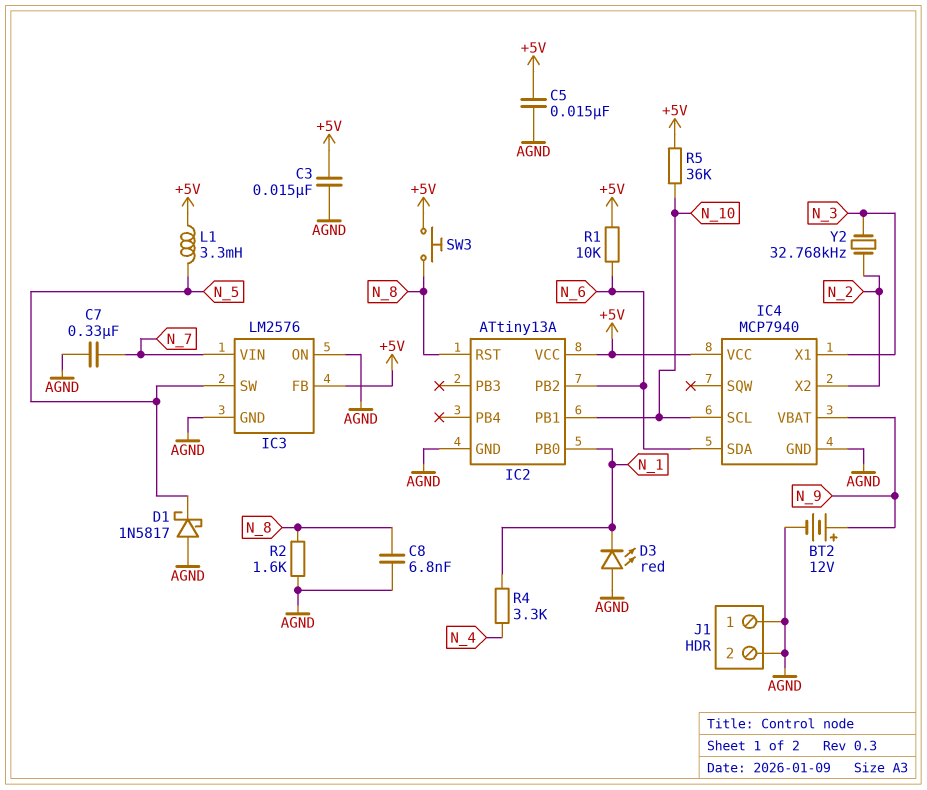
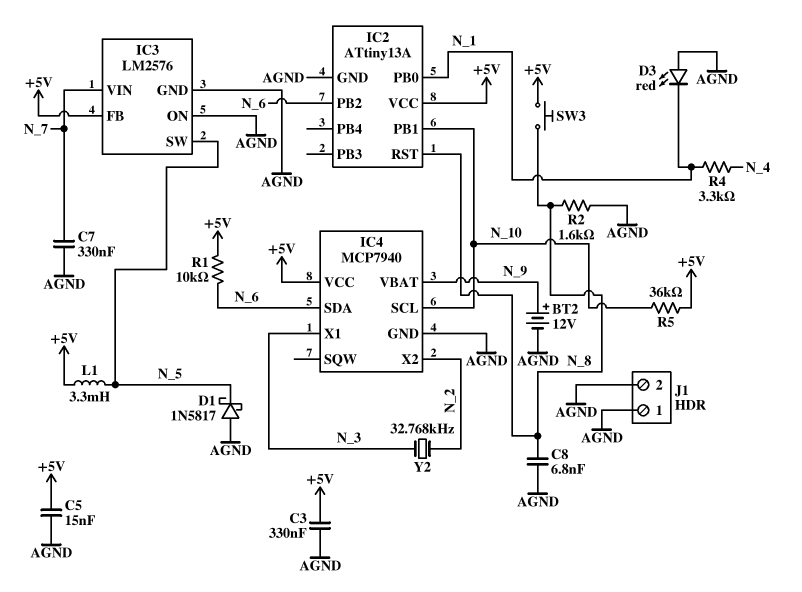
C3: 15nF (+5V, AGND) -> 330nF (+5V, AGND)

